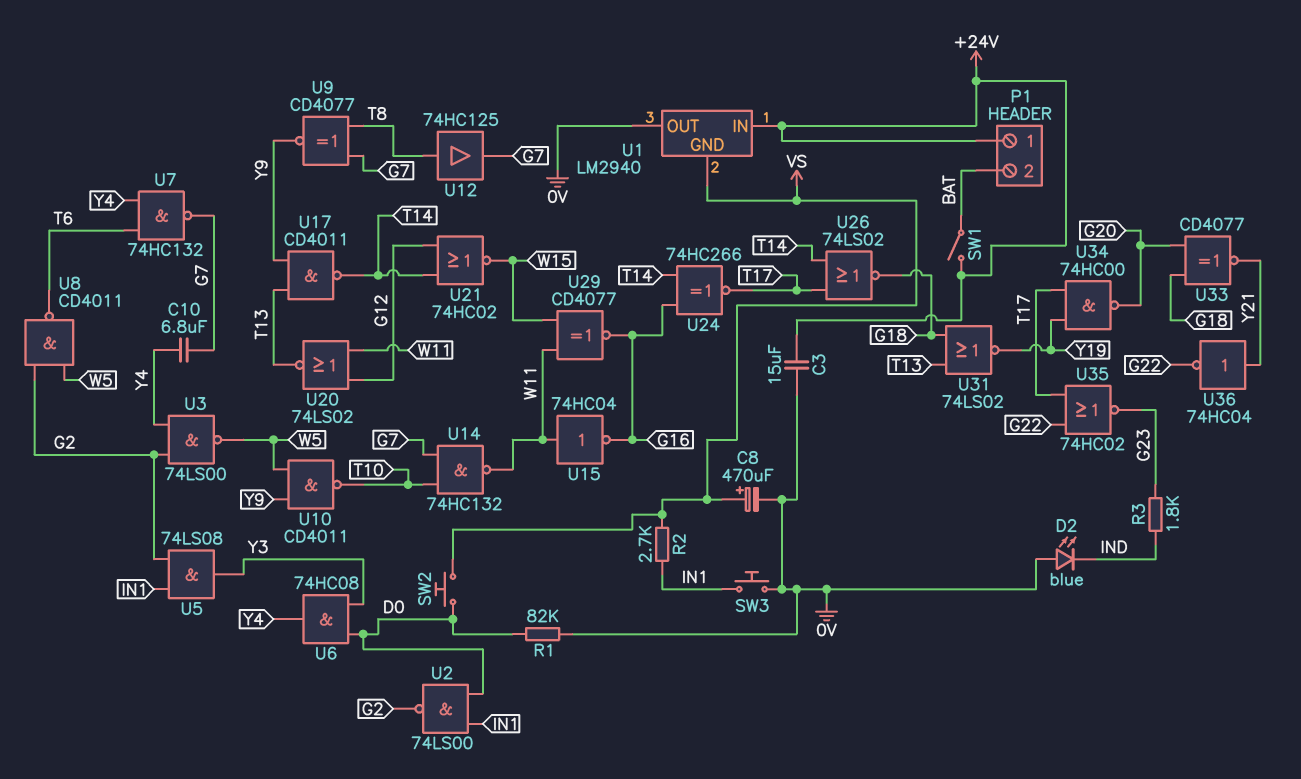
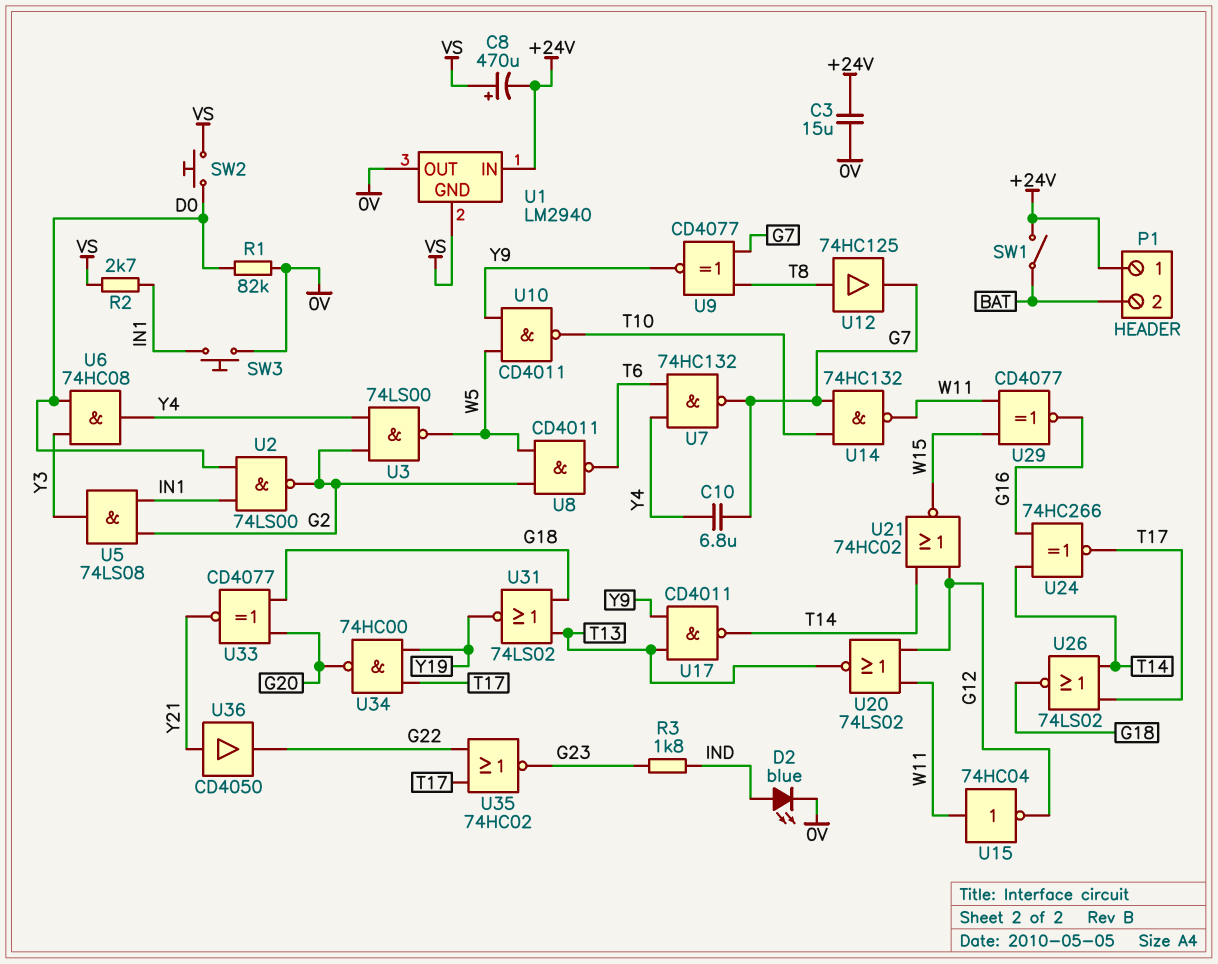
C8: 470uF (plus VS, minus 0V) -> 470uF (plus VS, minus +24V)
D2: LED blue (A 0V, K IND) -> LED blue (A IND, K 0V)
U15: NOT 74HC04 (in W11, out G16) -> NOT 74HC04 (in W11, out G12)
U36: NOT 74HC04 (in Y21, out G22) -> buffer CD4050 (in Y21, out G22)

